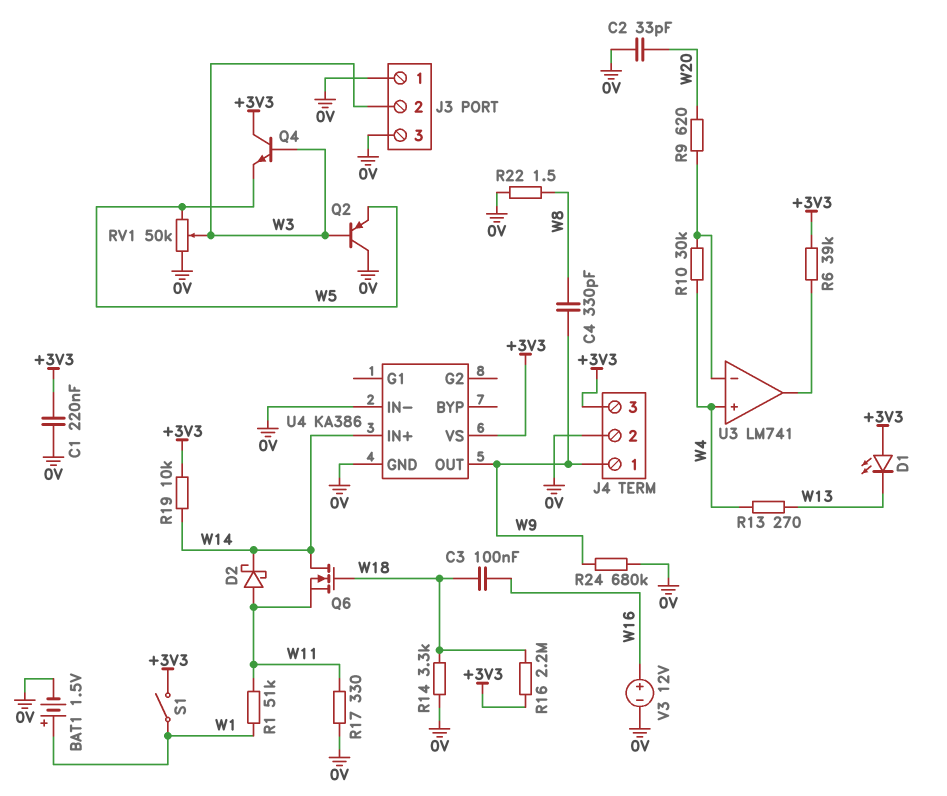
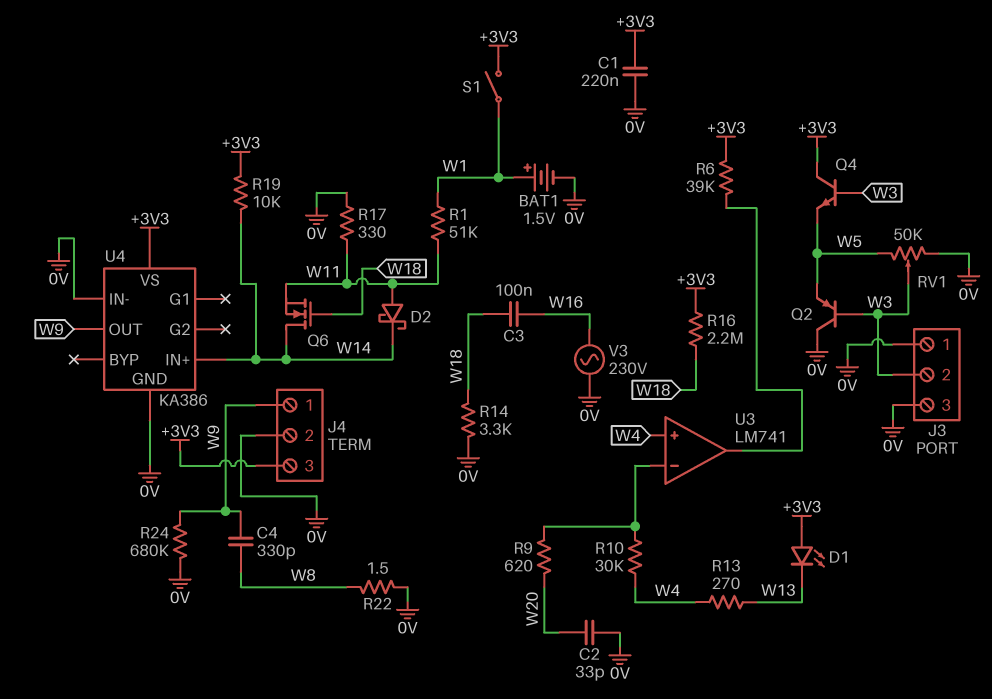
V3: 12V (plus W16, minus 0V) -> AC 230V (0V, W16)

